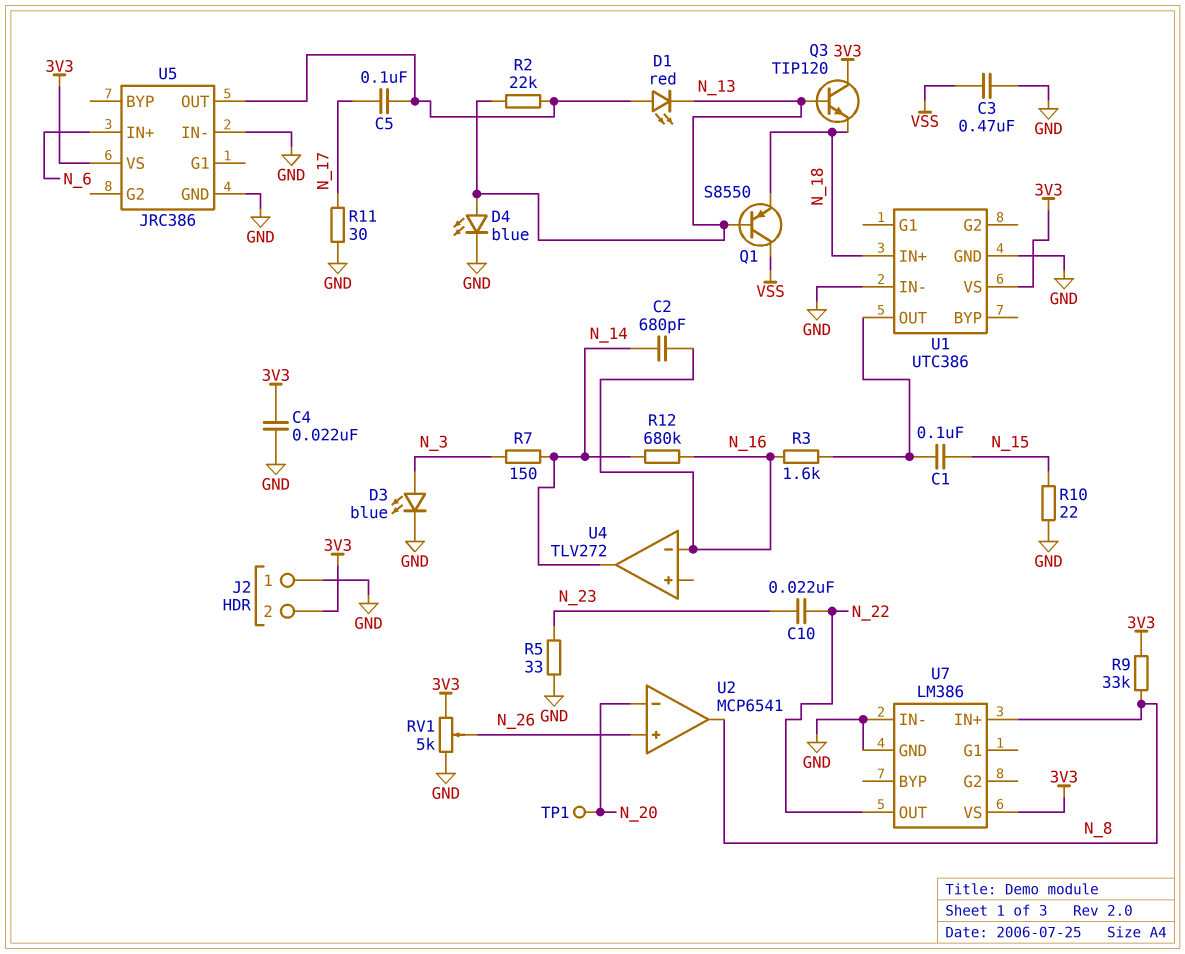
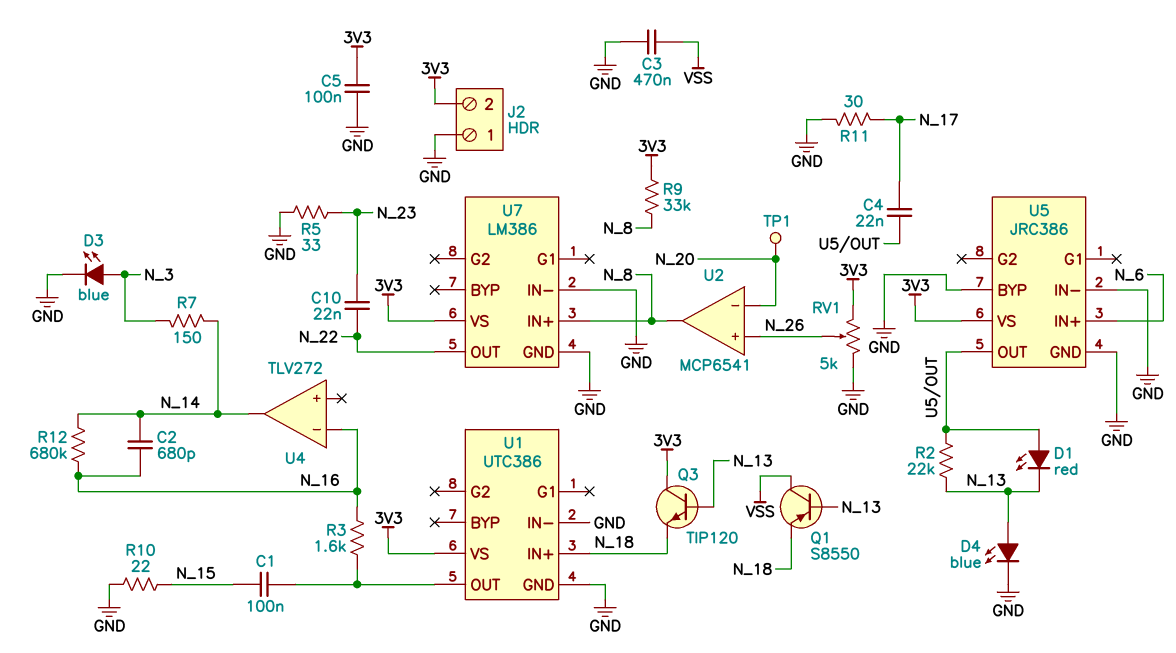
C4: 22nF (3V3, GND) -> 22nF (N_17, U5/OUT)
C5: 100nF (N_17, U5/OUT) -> 100nF (3V3, GND)
U5 pin BYP: none -> GND

